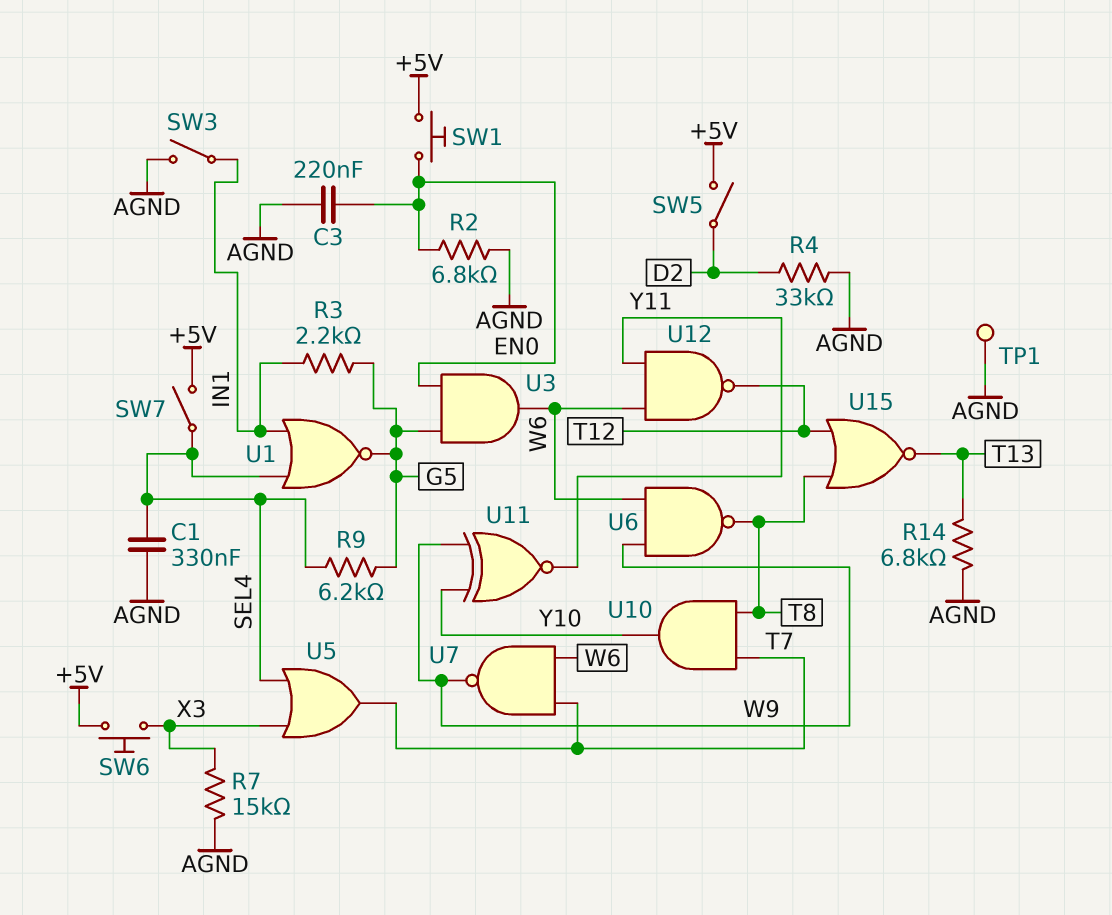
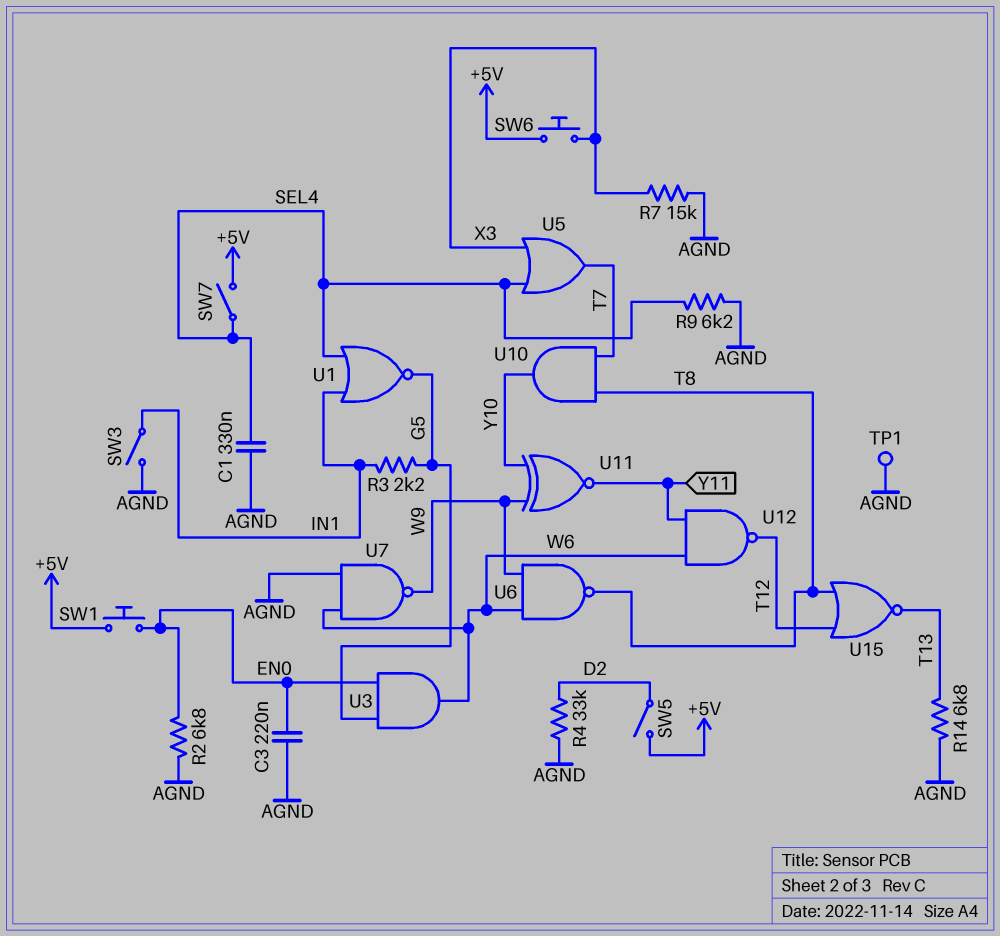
R9: 6.2k (G5, SEL4) -> 6.2k (AGND, SEL4)
U7: NAND (in T7, in W6, out W9) -> NAND (in AGND, in W6, out W9)

